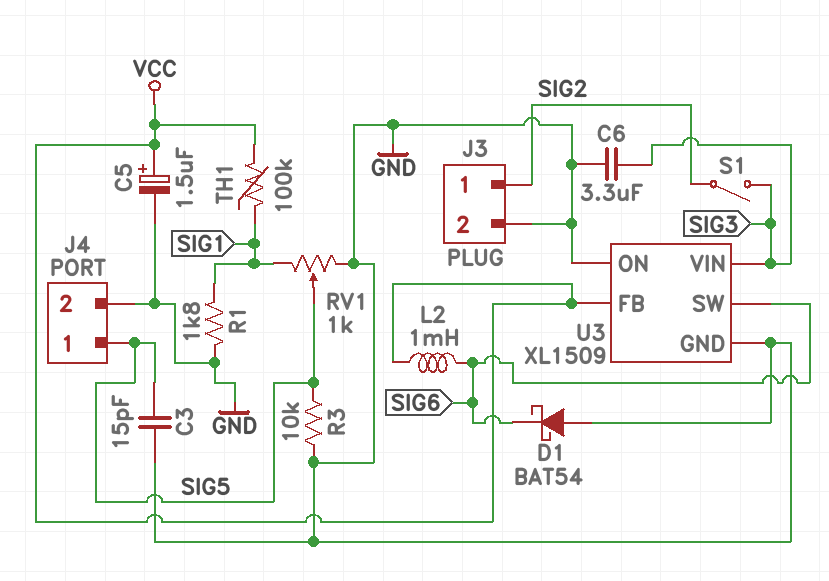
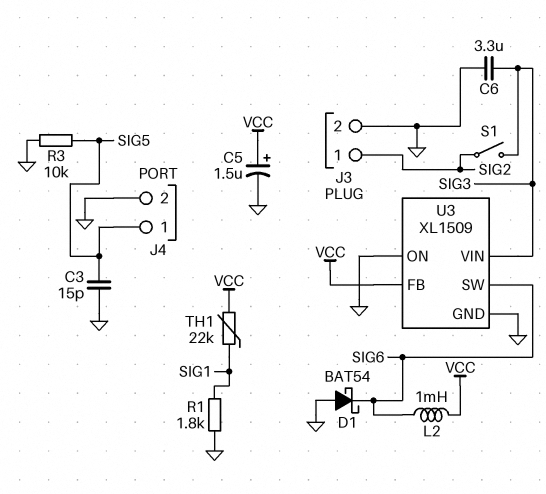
RV1: 1k (GND, SIG1, wiper SIG5) -> none
TH1: 100k (SIG1, VCC) -> 22k (SIG1, VCC)

